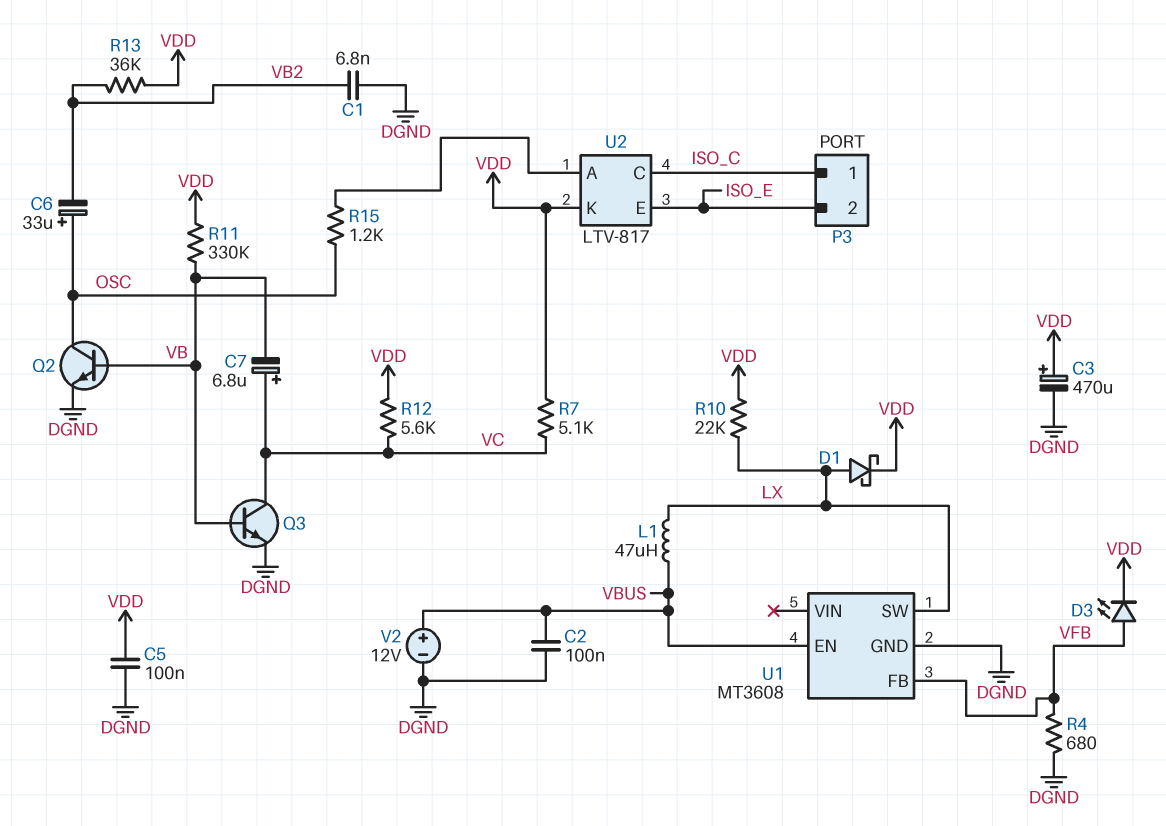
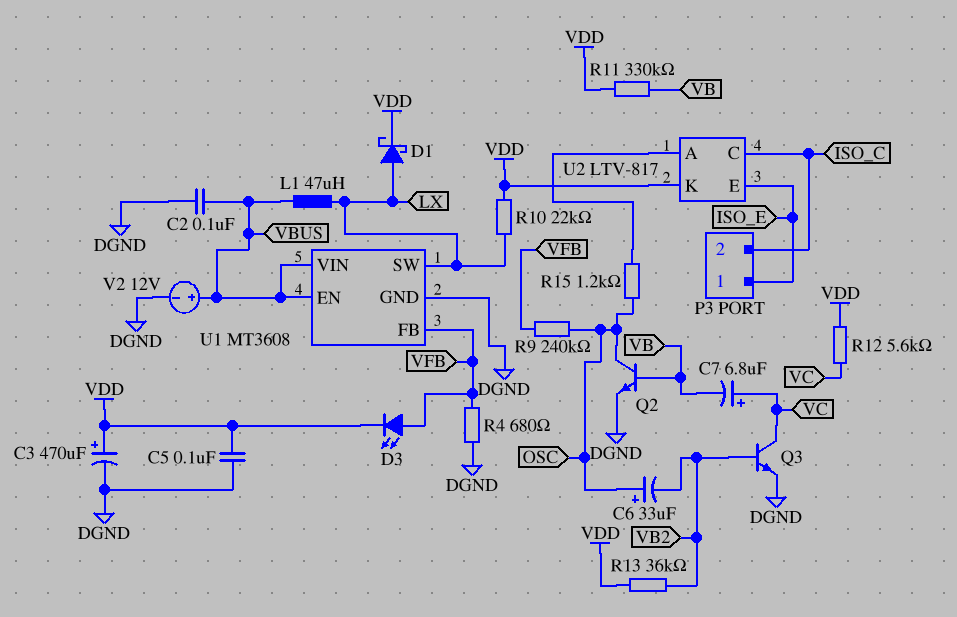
C1: 6.8nF (DGND, VB2) -> none
P3 pin 1: ISO_C -> ISO_E
P3 pin 2: ISO_E -> ISO_C
Q3: NPN (B VB, C VC, E DGND) -> NPN (B VB2, C VC, E DGND)
R7: 5.1k (VC, VDD) -> none
R9: none -> 240k (OSC, VFB)
U1 pin VIN: none -> VBUS

